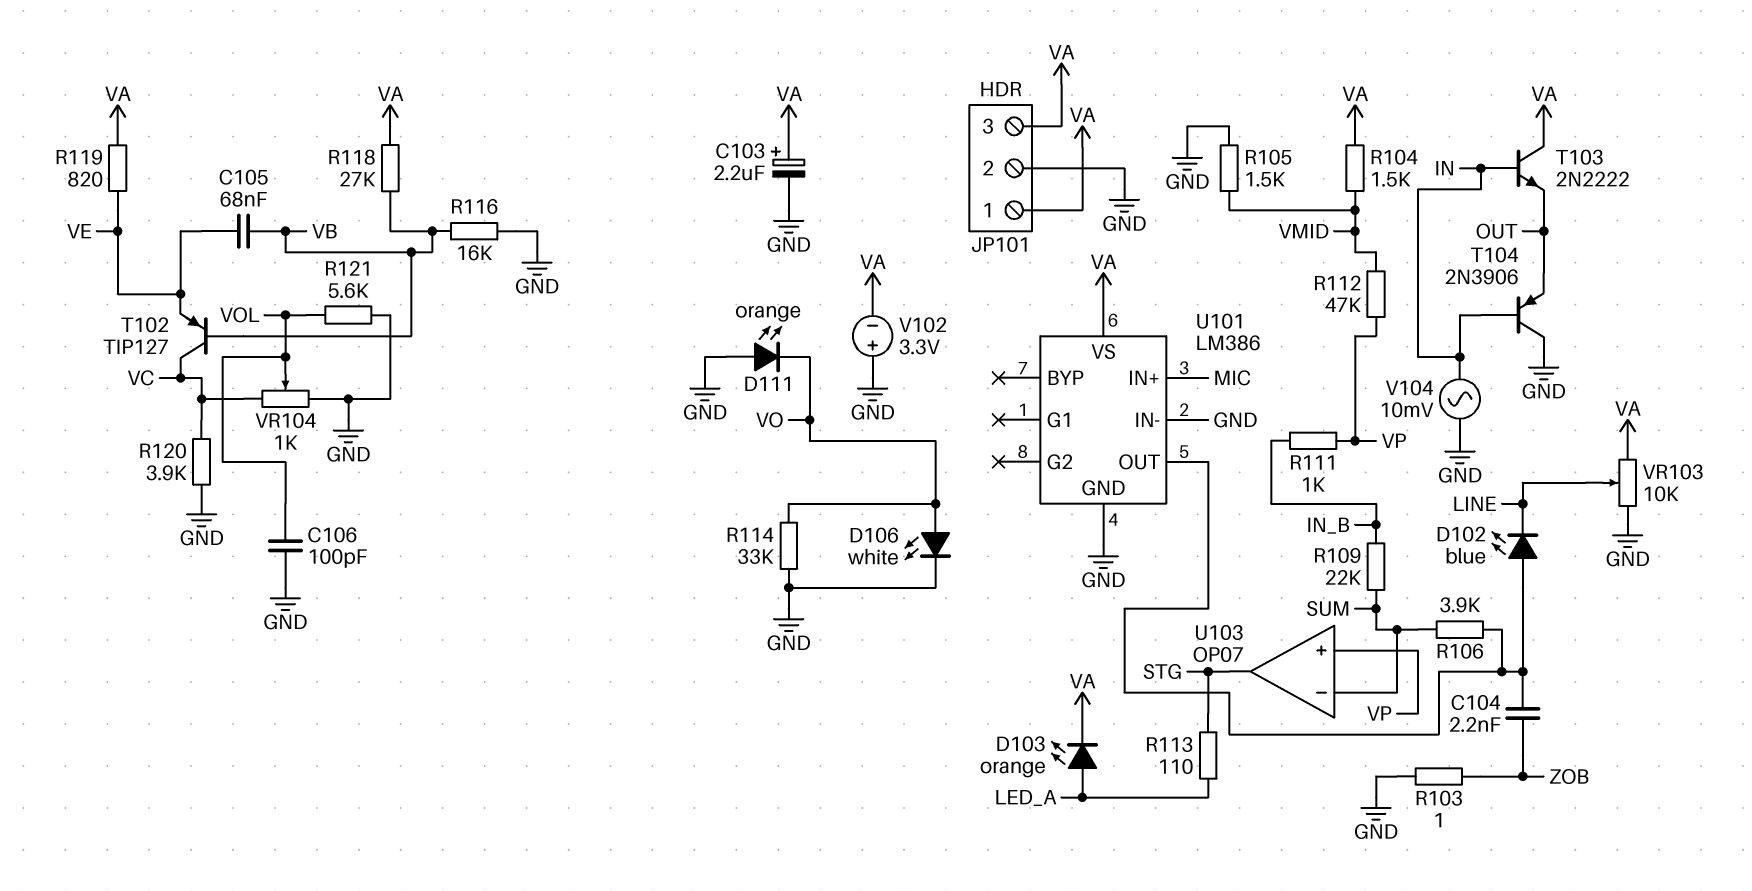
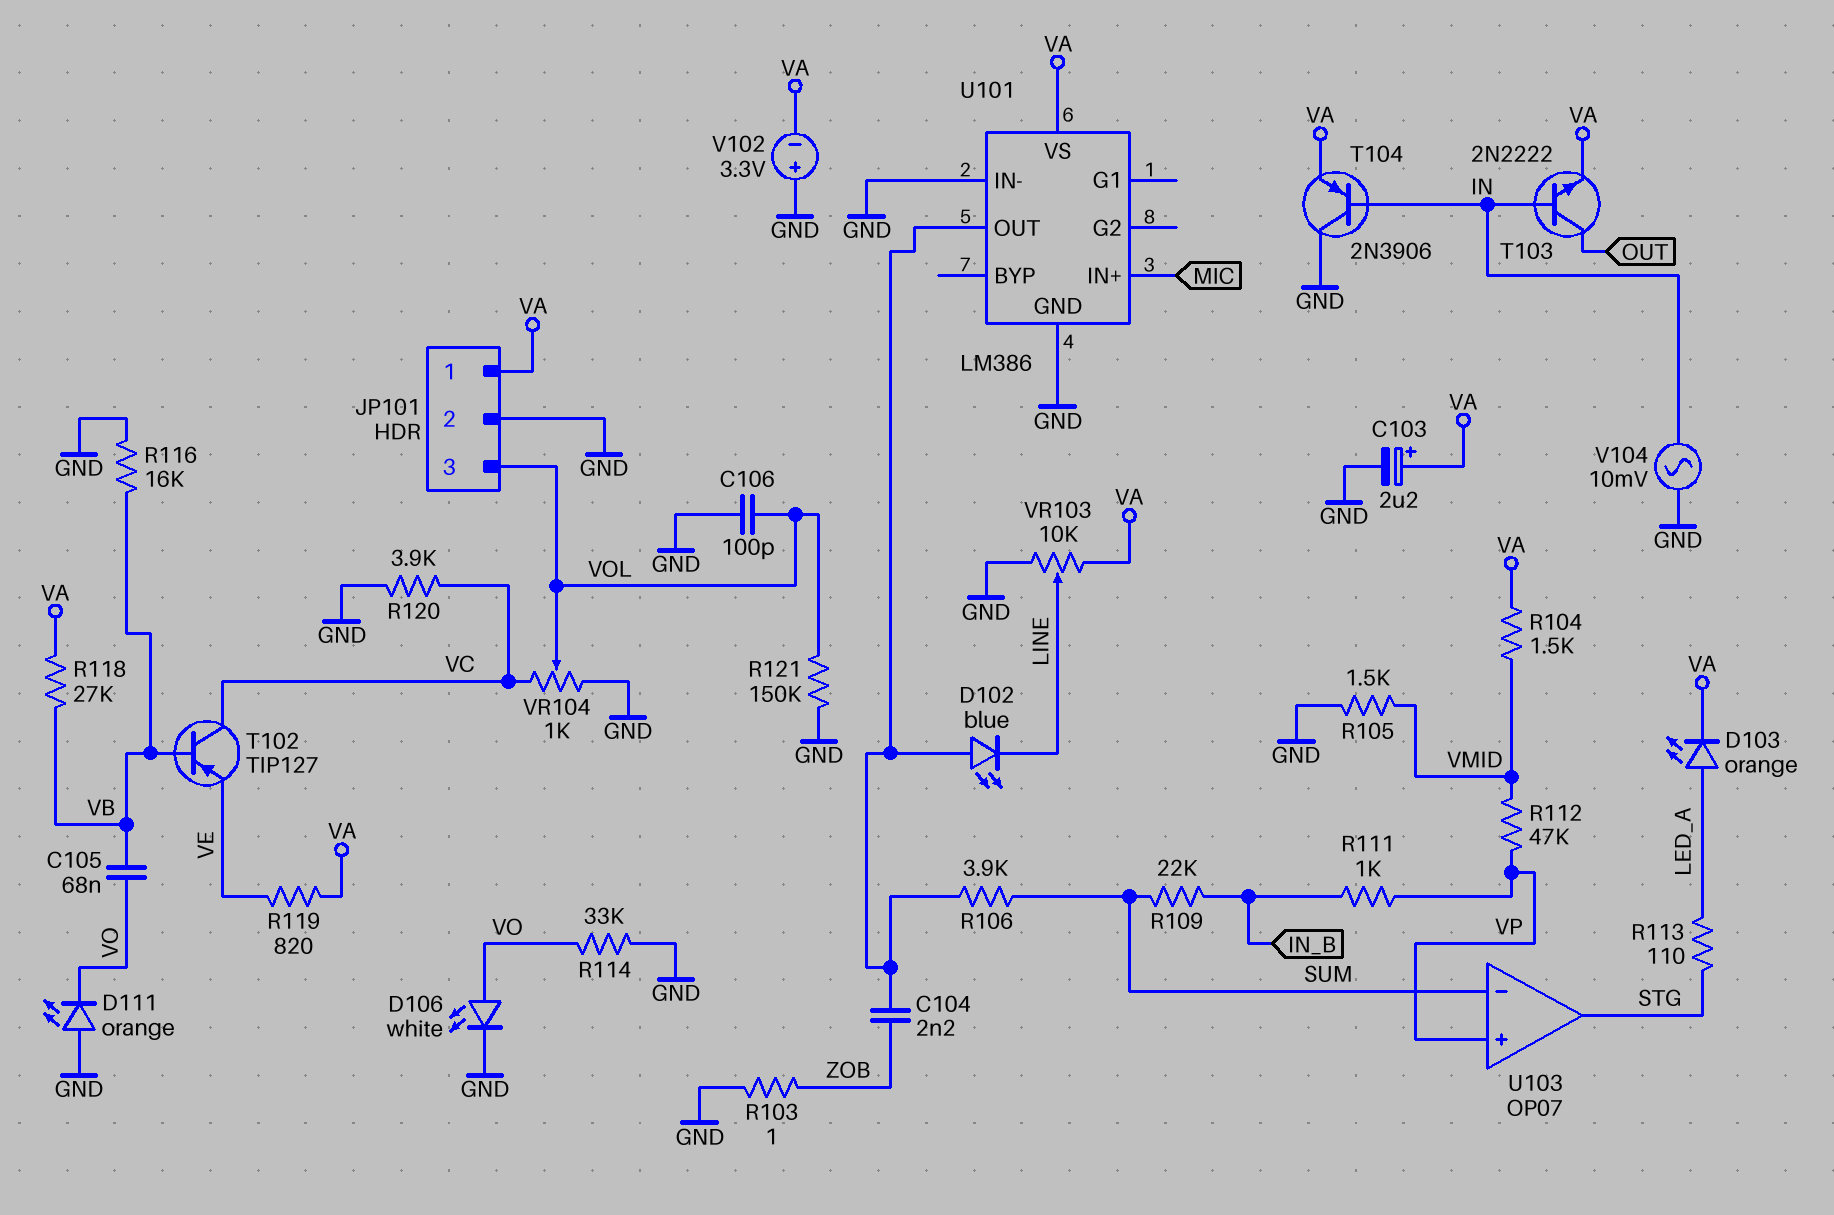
C105: 68nF (VB, VE) -> 68nF (VB, VO)
JP101 pin 3: VA -> VOL
R121: 5.6k (GND, VOL) -> 150k (GND, VOL)
T103: NPN 2N2222 (B IN, C VA, E OUT) -> NPN 2N2222 (B IN, C OUT, E VA)
T104: PNP 2N3906 (B IN, C GND, E OUT) -> PNP 2N3906 (B IN, C GND, E VA)

